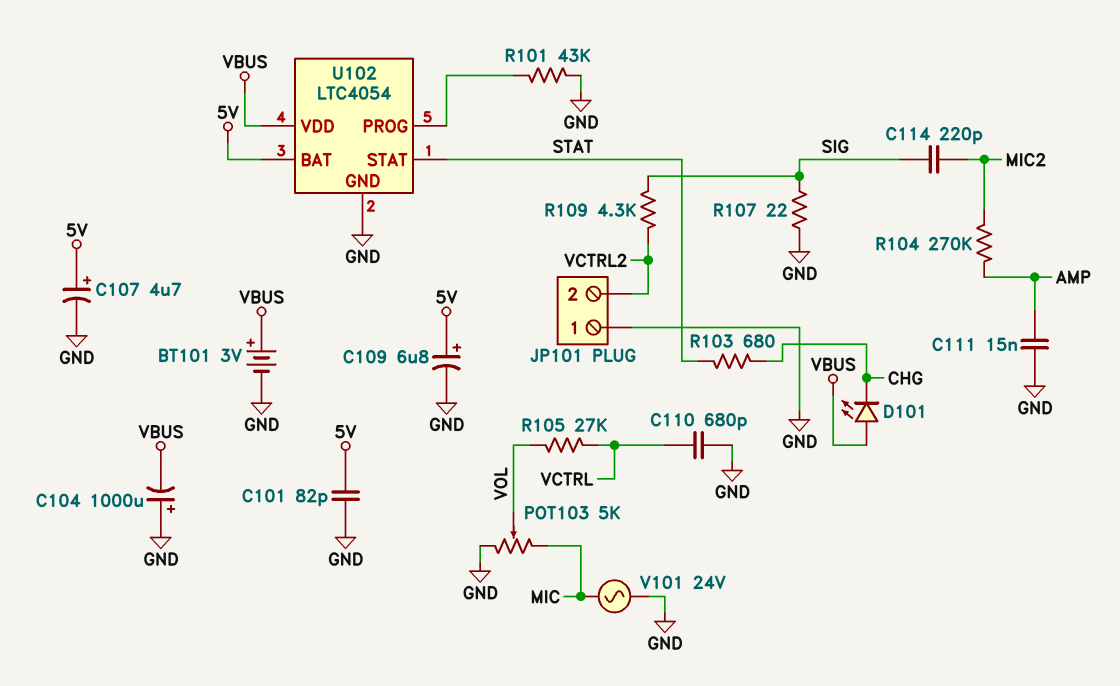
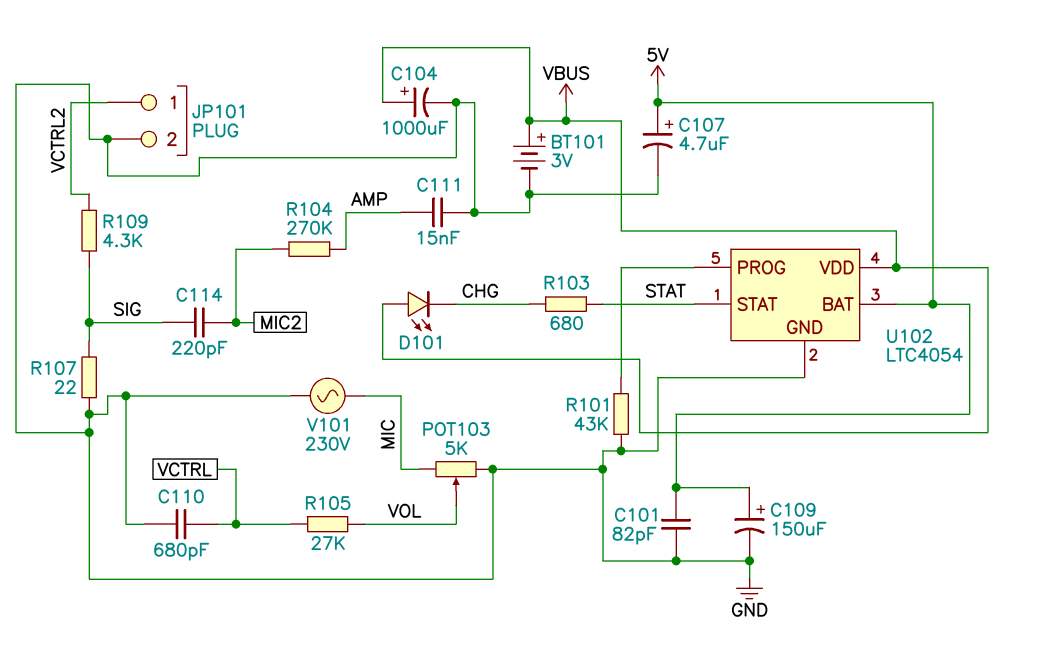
C104: 1000uF (plus GND, minus VBUS) -> 1000uF (plus VBUS, minus GND)
C109: 6.8uF (plus 5V, minus GND) -> 150uF (plus 5V, minus GND)
JP101 pin 1: GND -> VCTRL2
JP101 pin 2: VCTRL2 -> GND
V101: AC 24V (GND, MIC) -> AC 230V (GND, MIC)

